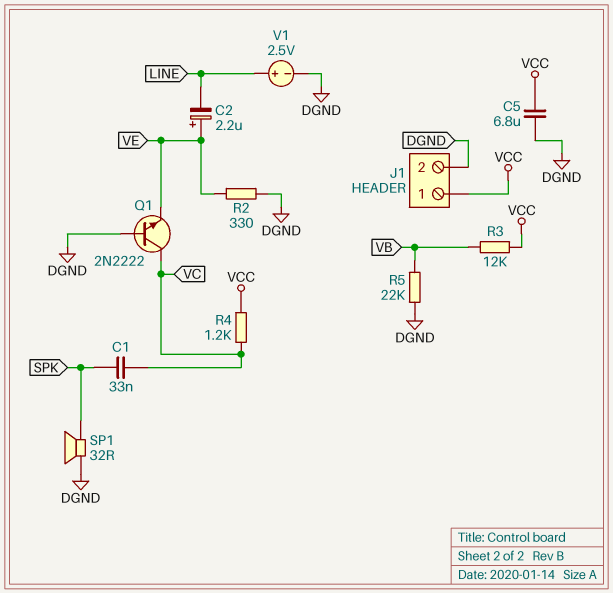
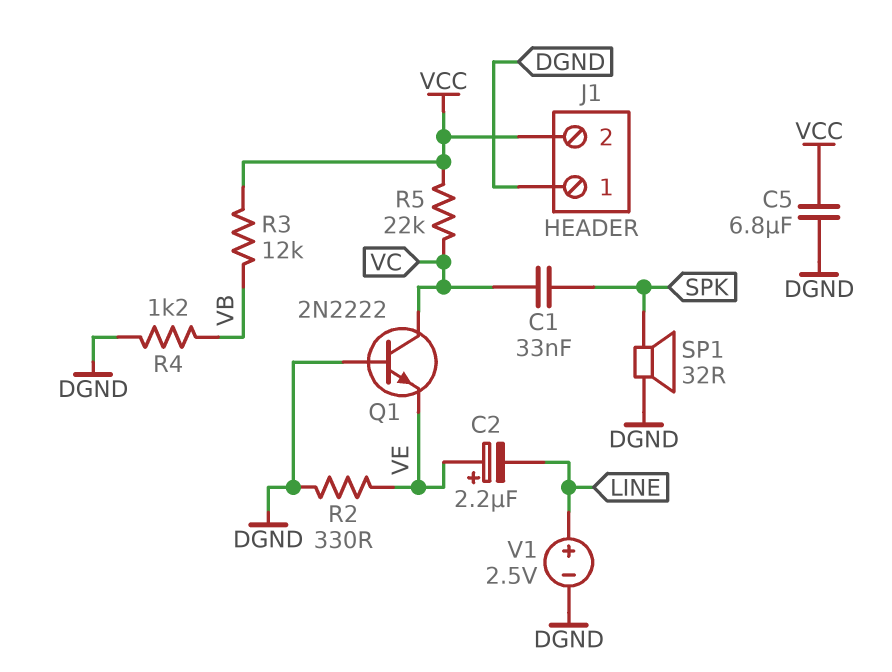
J1 pin 1: VCC -> DGND
J1 pin 2: DGND -> VCC
R4: 1.2k (VC, VCC) -> 1.2k (DGND, VB)
R5: 22k (DGND, VB) -> 22k (VC, VCC)

